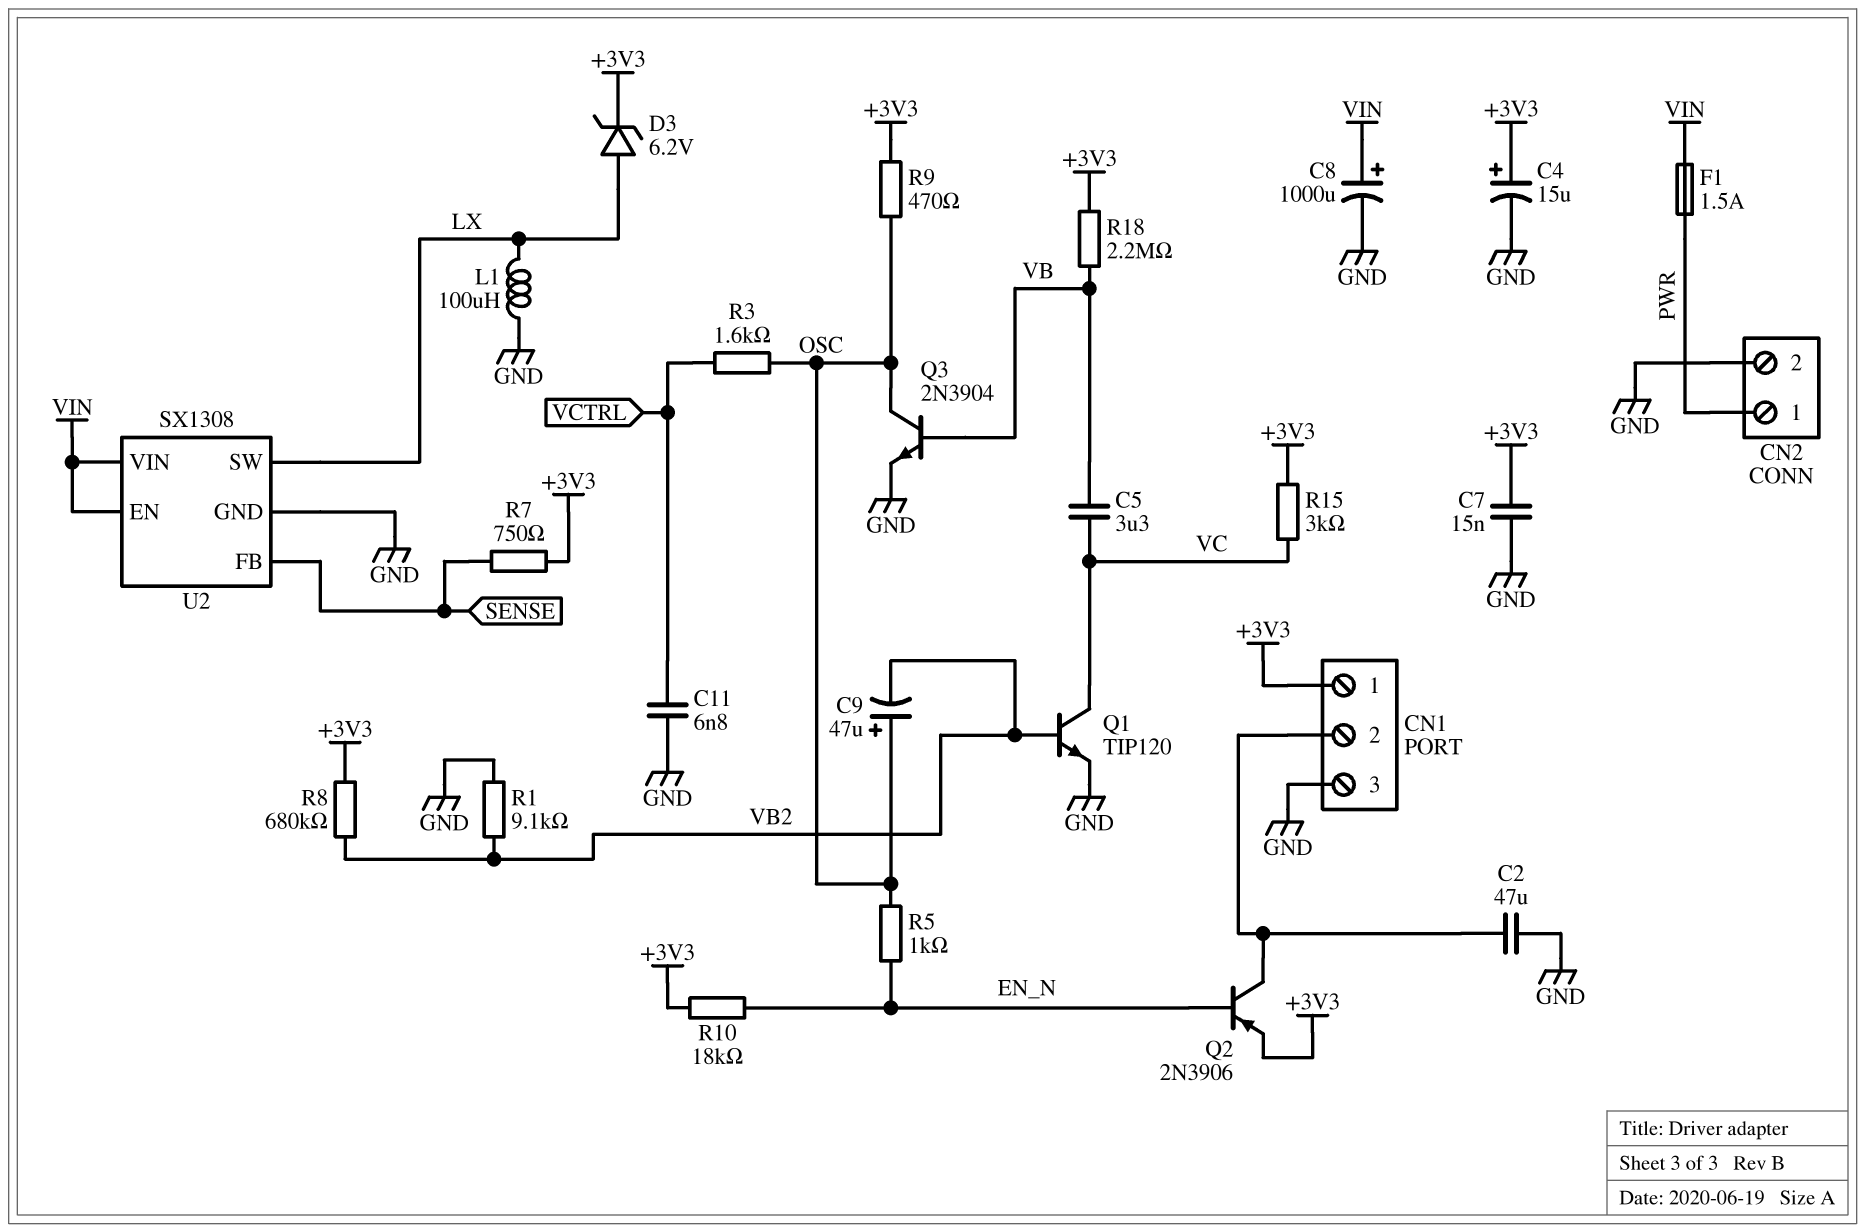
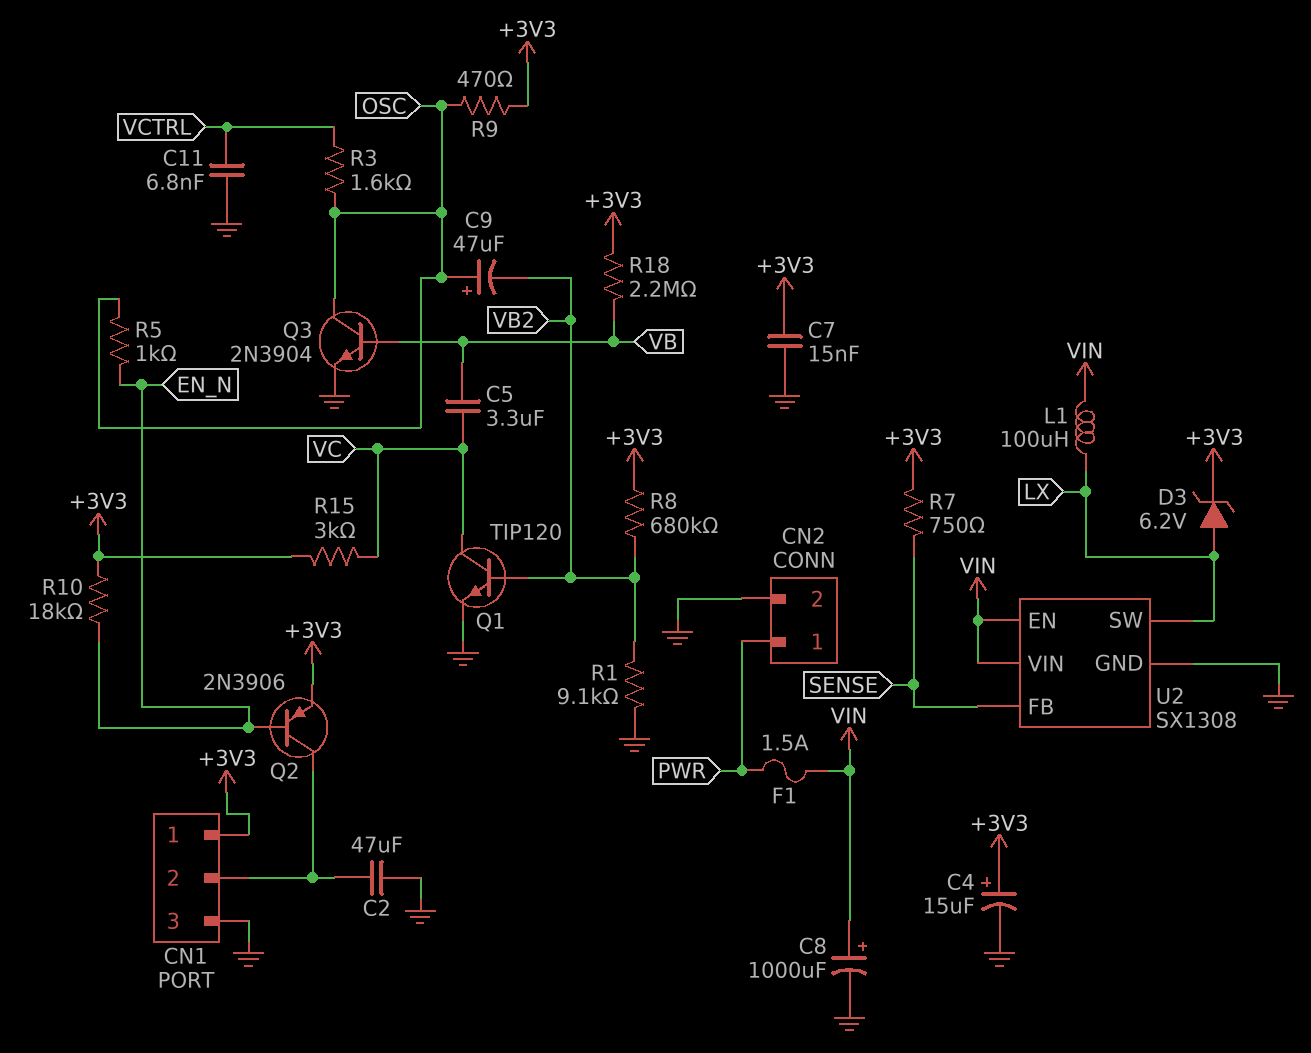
L1: 100uH (GND, LX) -> 100uH (LX, VIN)

